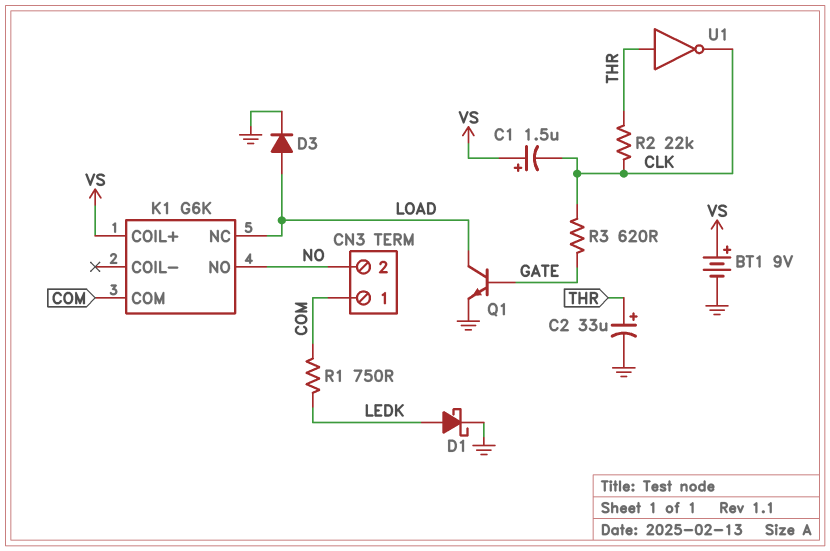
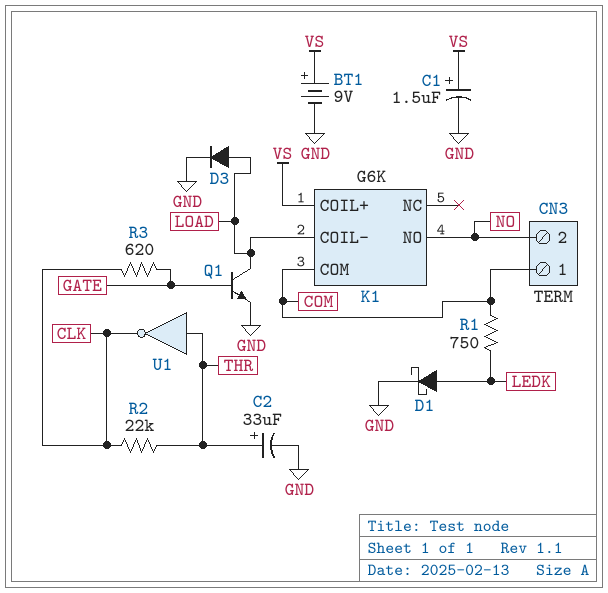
C1: 1.5uF (plus VS, minus CLK) -> 1.5uF (plus VS, minus GND)
K1 pin COIL-: none -> LOAD
K1 pin NC: LOAD -> none

